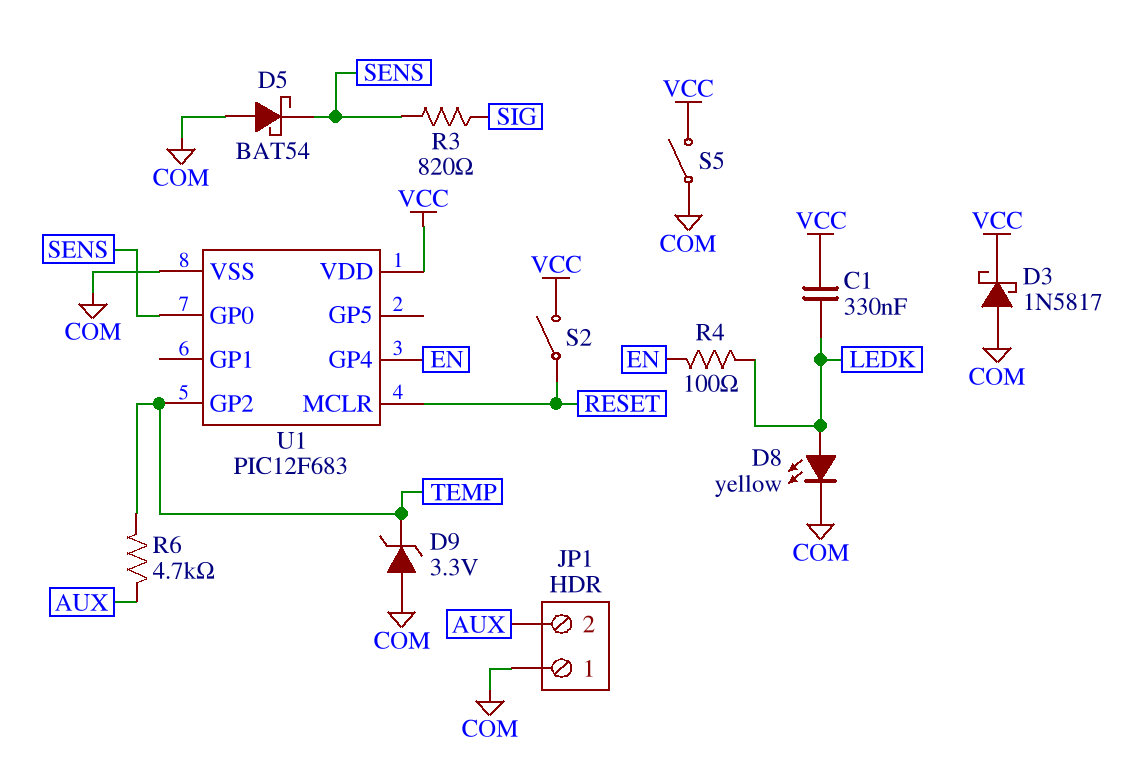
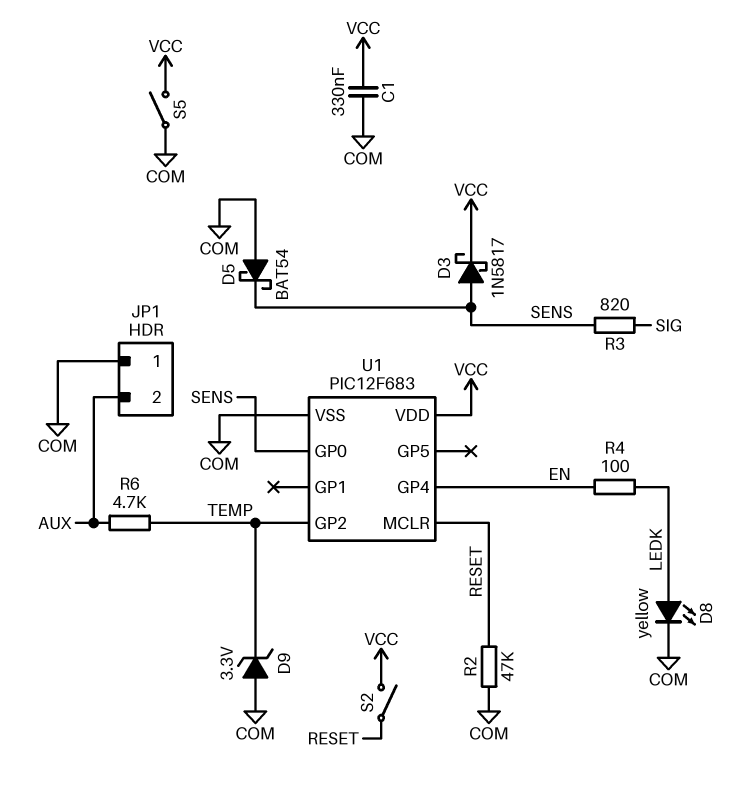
C1: 330nF (LEDK, VCC) -> 330nF (COM, VCC)
D3: schottky 1N5817 (A COM, K VCC) -> schottky 1N5817 (A SENS, K VCC)
R2: none -> 47k (COM, RESET)

